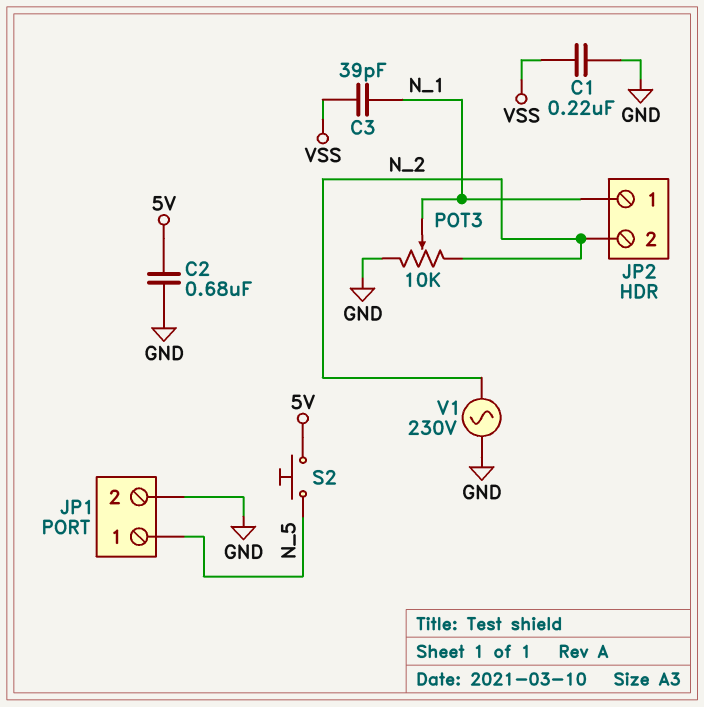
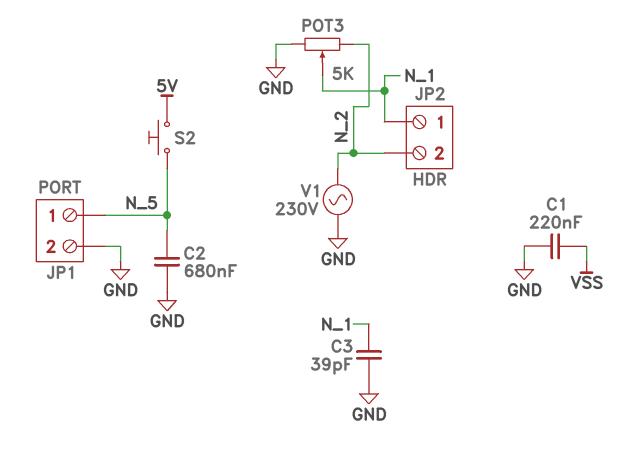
C2: 680nF (5V, GND) -> 680nF (GND, N_5)
C3: 39pF (N_1, VSS) -> 39pF (GND, N_1)
POT3: 10k (GND, N_2, wiper N_1) -> 5k (GND, N_2, wiper N_1)

